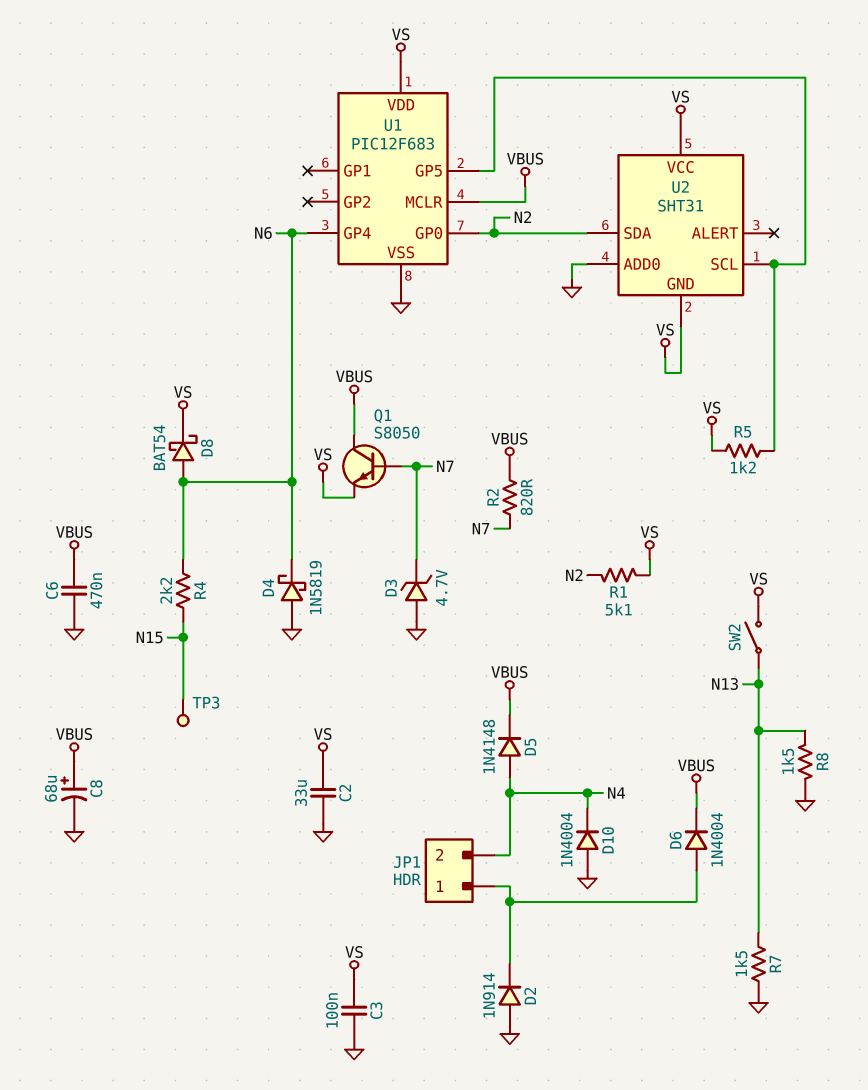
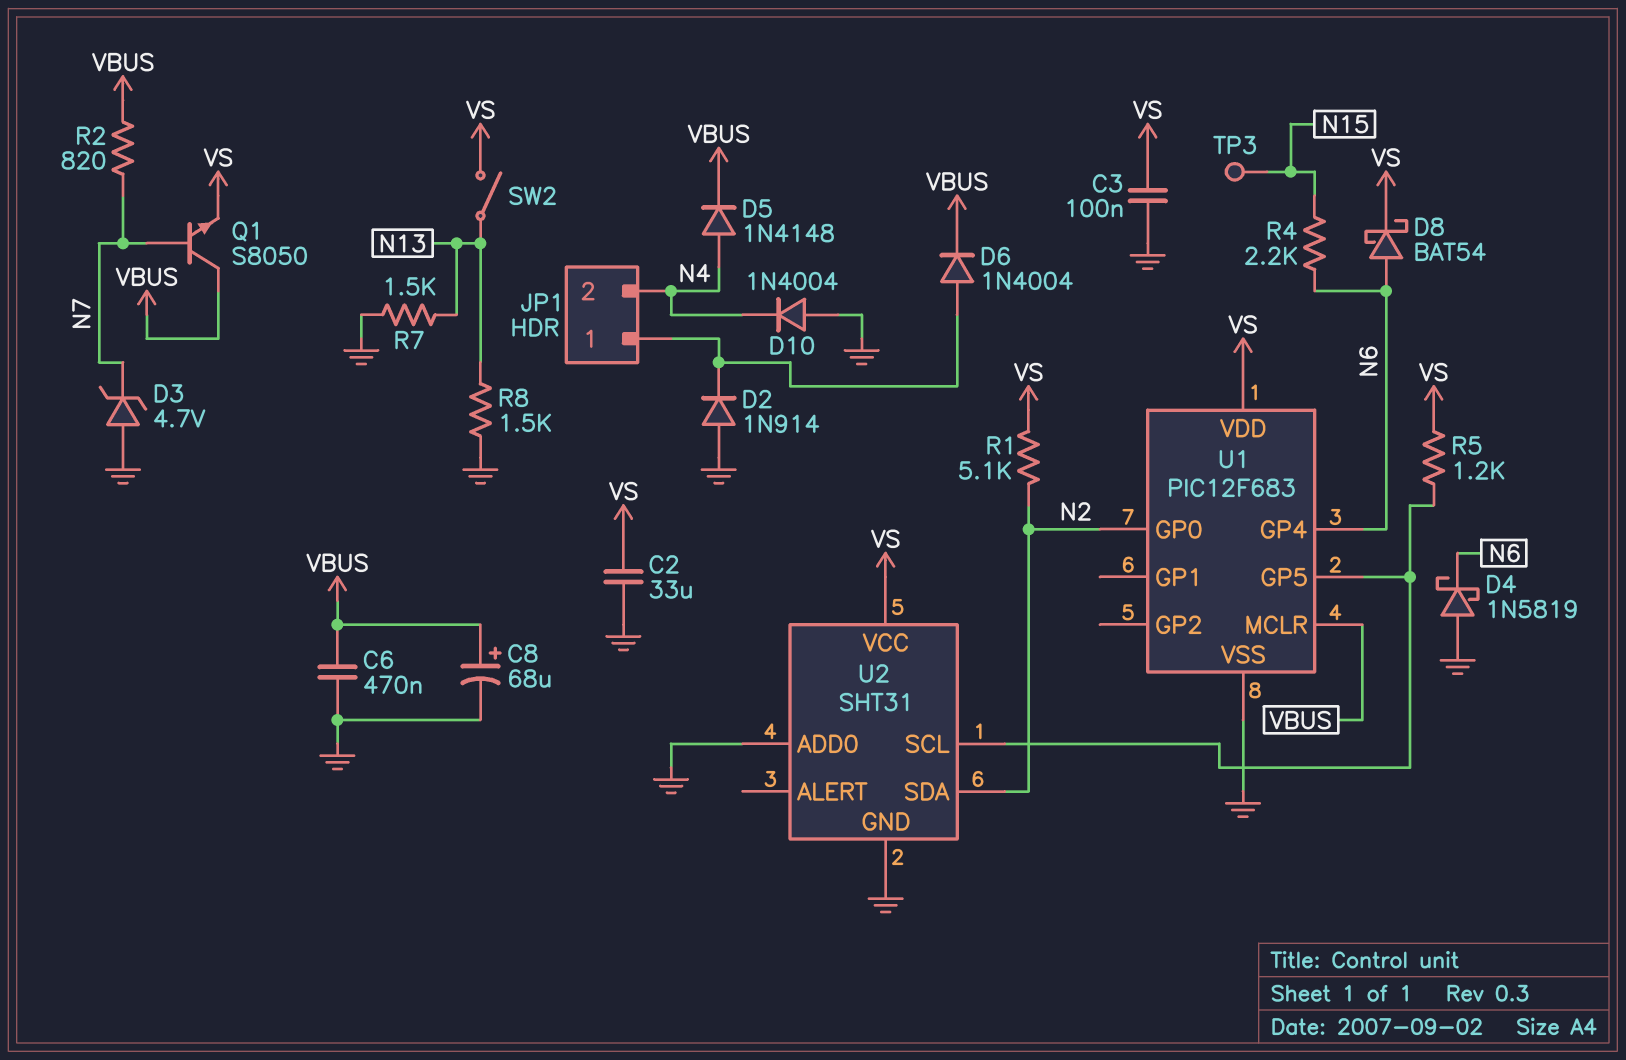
U2 pin GND: VS -> GND

